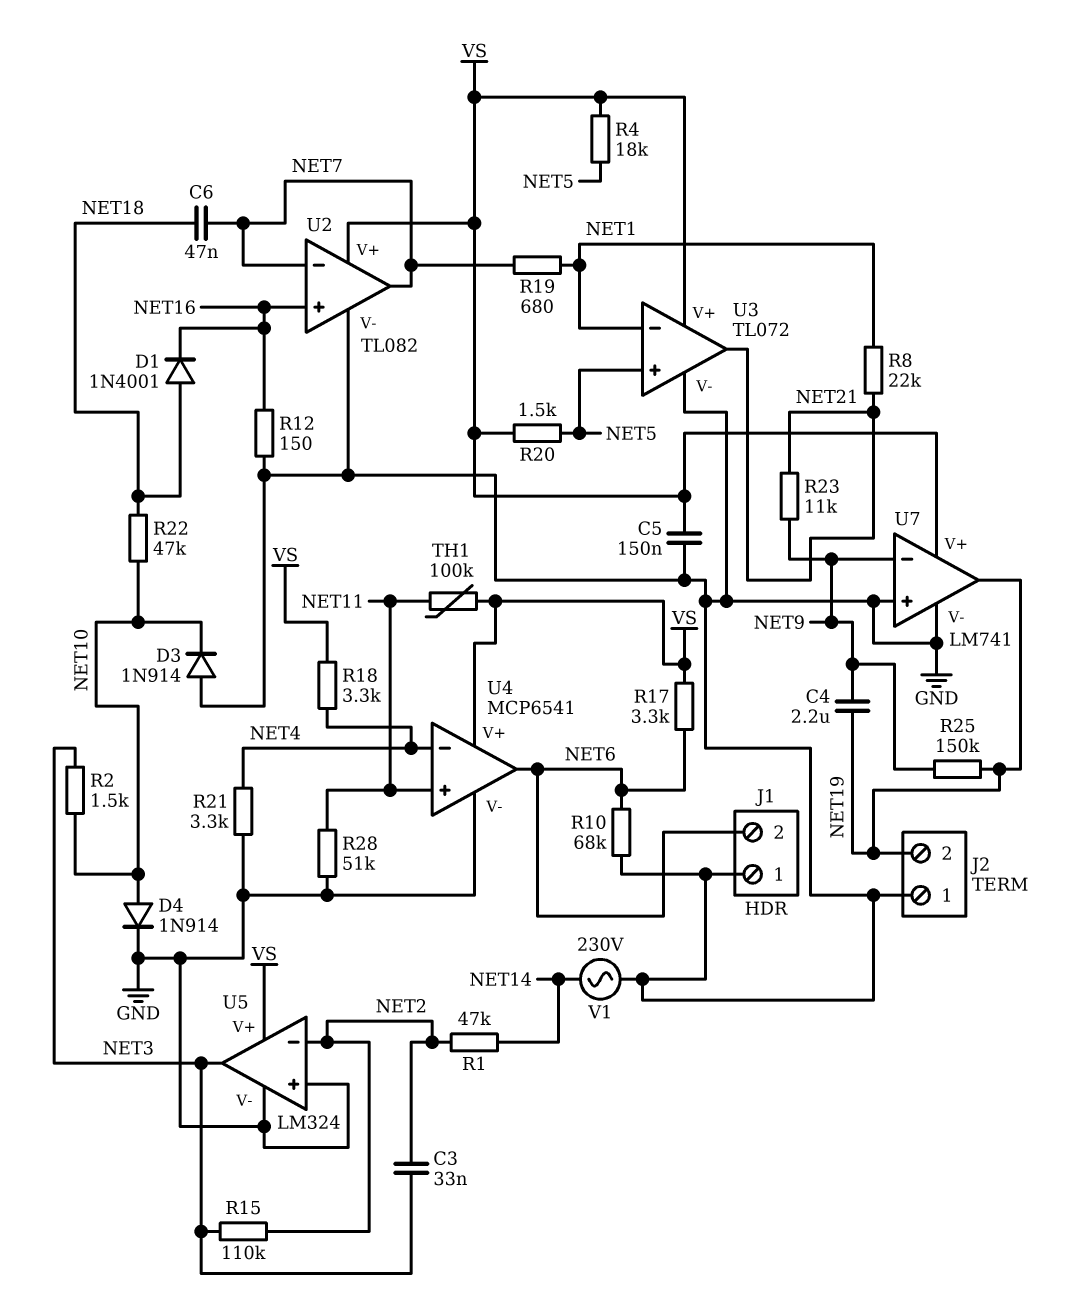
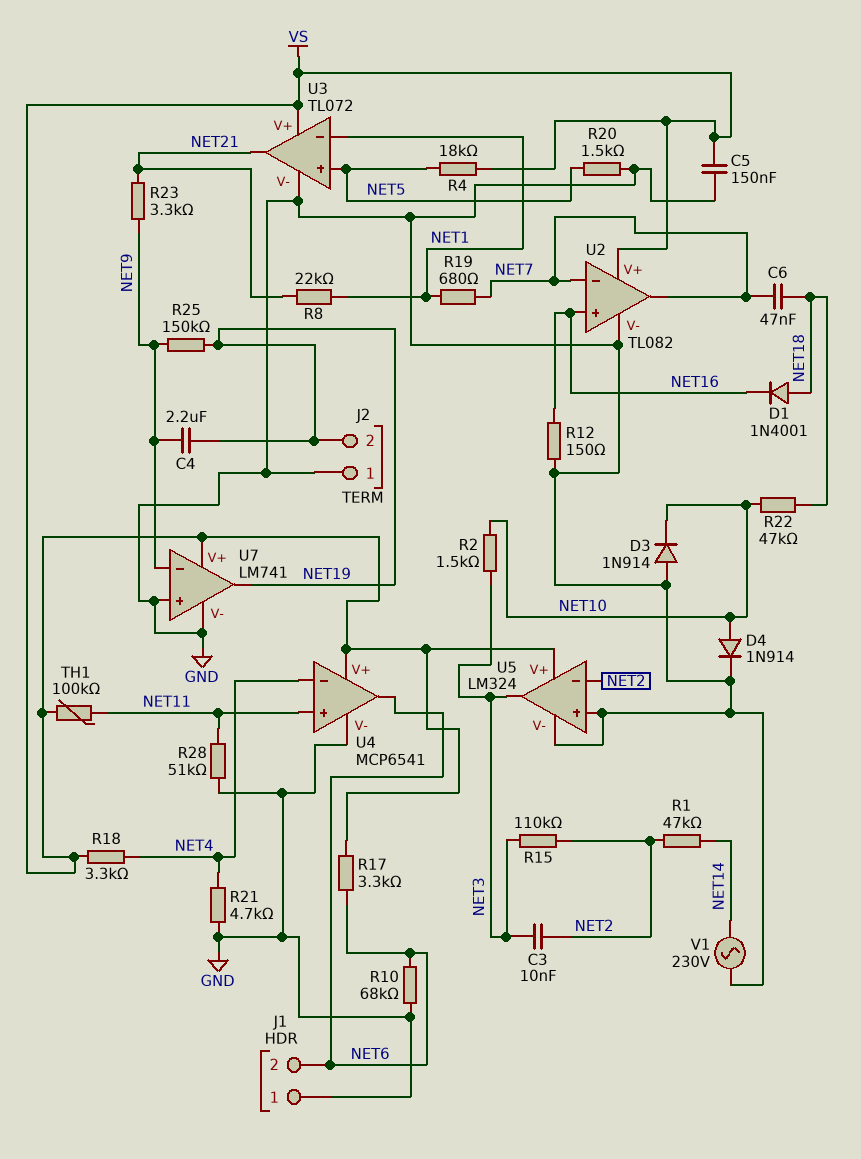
C3: 33nF (NET2, NET3) -> 10nF (NET2, NET3)
R20: 1.5k (NET5, VS) -> 1.5k (GND, NET5)
R21: 3.3k (GND, NET4) -> 4.7k (GND, NET4)
R23: 11k (NET9, NET21) -> 3.3k (NET9, NET21)

